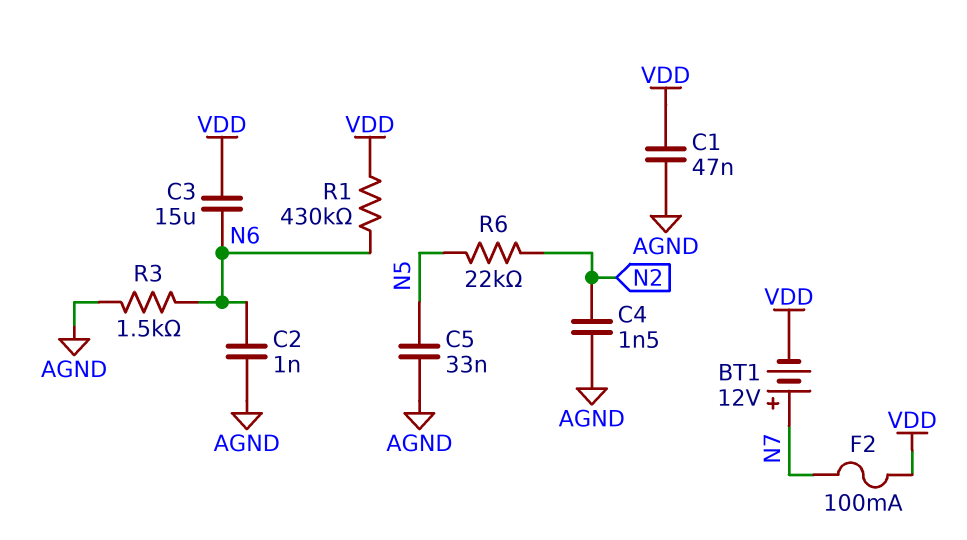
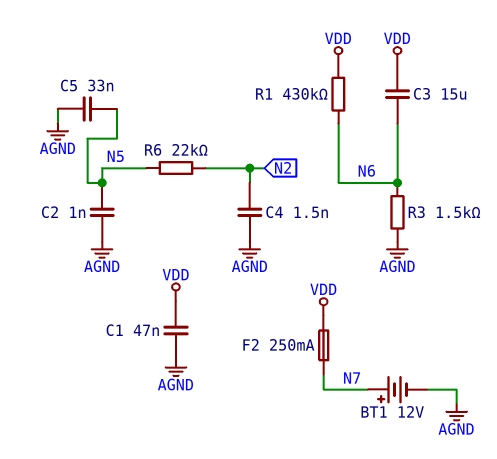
BT1: 12V (plus N7, minus VDD) -> 12V (plus N7, minus AGND)
C2: 1nF (AGND, N6) -> 1nF (AGND, N5)
F2: 100mA (N7, VDD) -> 250mA (N7, VDD)

